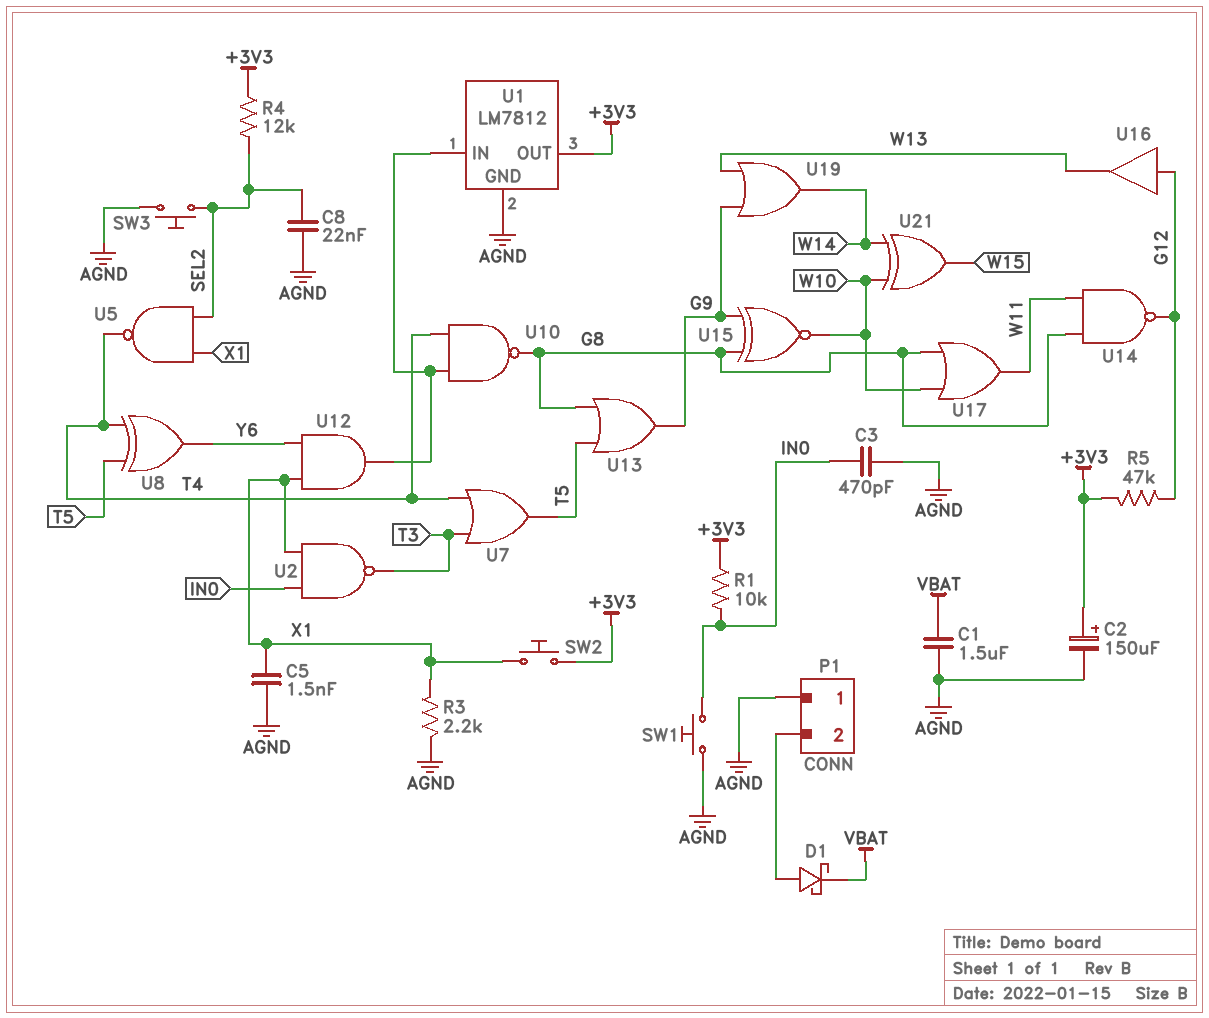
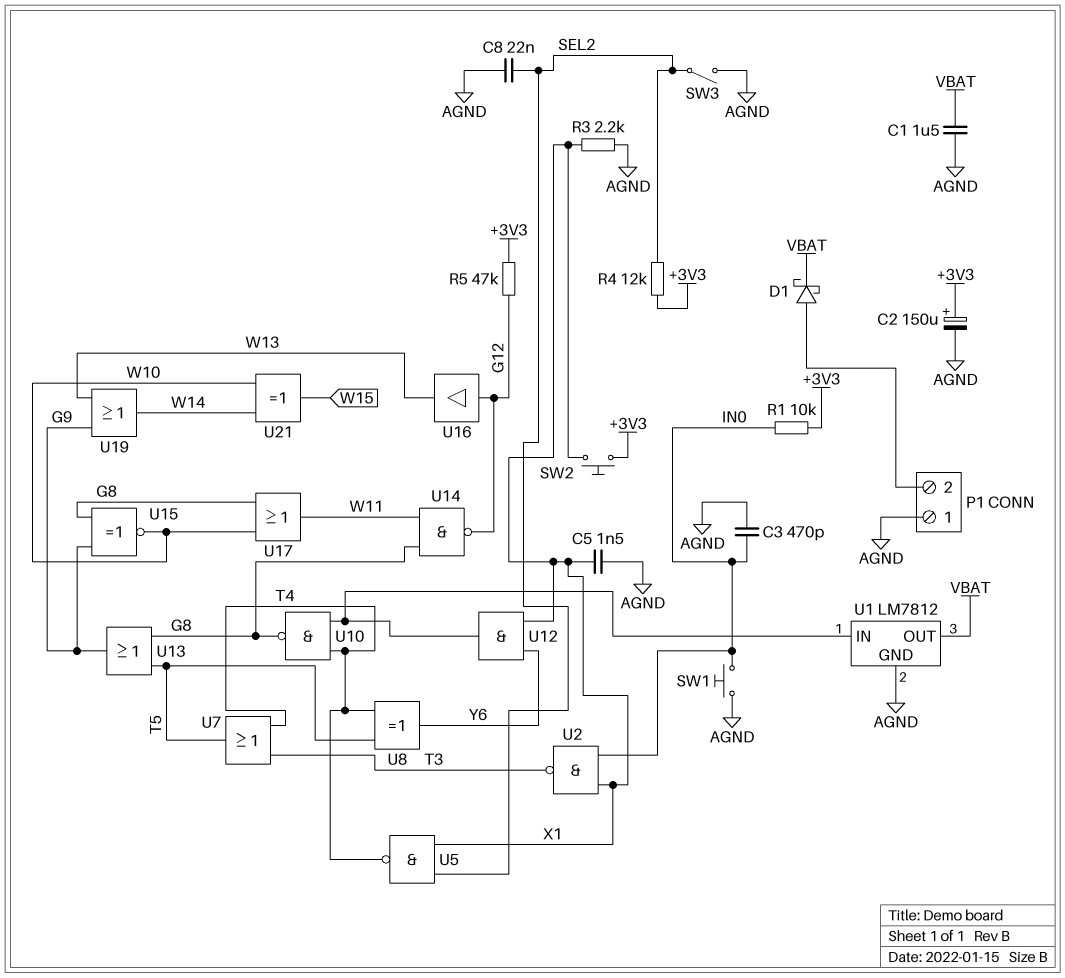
SW3: button (AGND, SEL2) -> switch (AGND, SEL2)
U1 pin OUT: +3V3 -> VBAT

